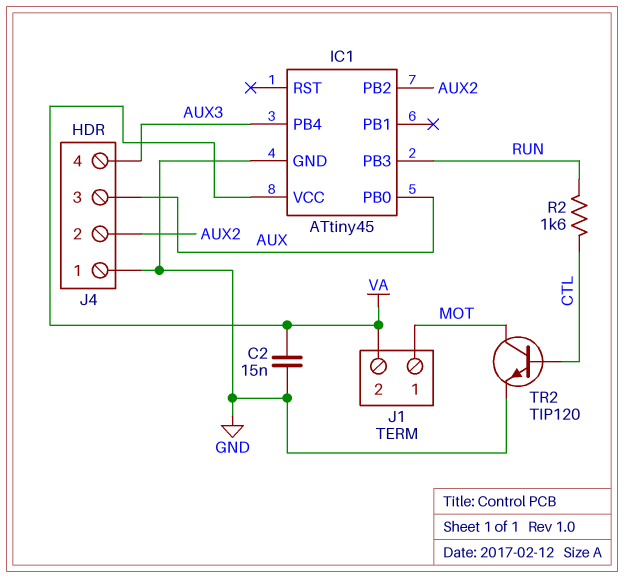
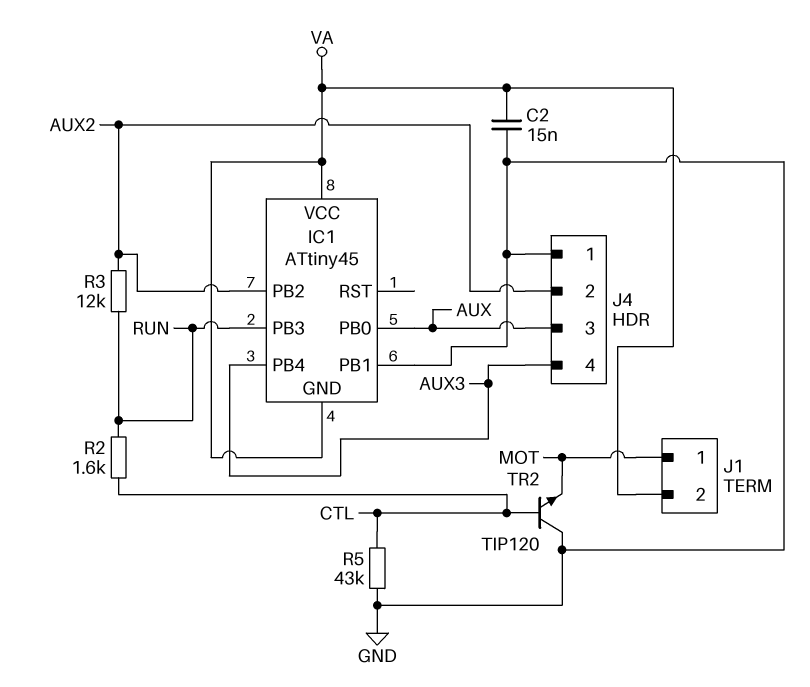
IC1 pin GND: GND -> VA
IC1 pin PB1: none -> GND
R3: none -> 12k (AUX2, RUN)
R5: none -> 43k (CTL, GND)
TR2: NPN TIP120 (B CTL, C MOT, E GND) -> NPN TIP120 (B CTL, C GND, E MOT)

